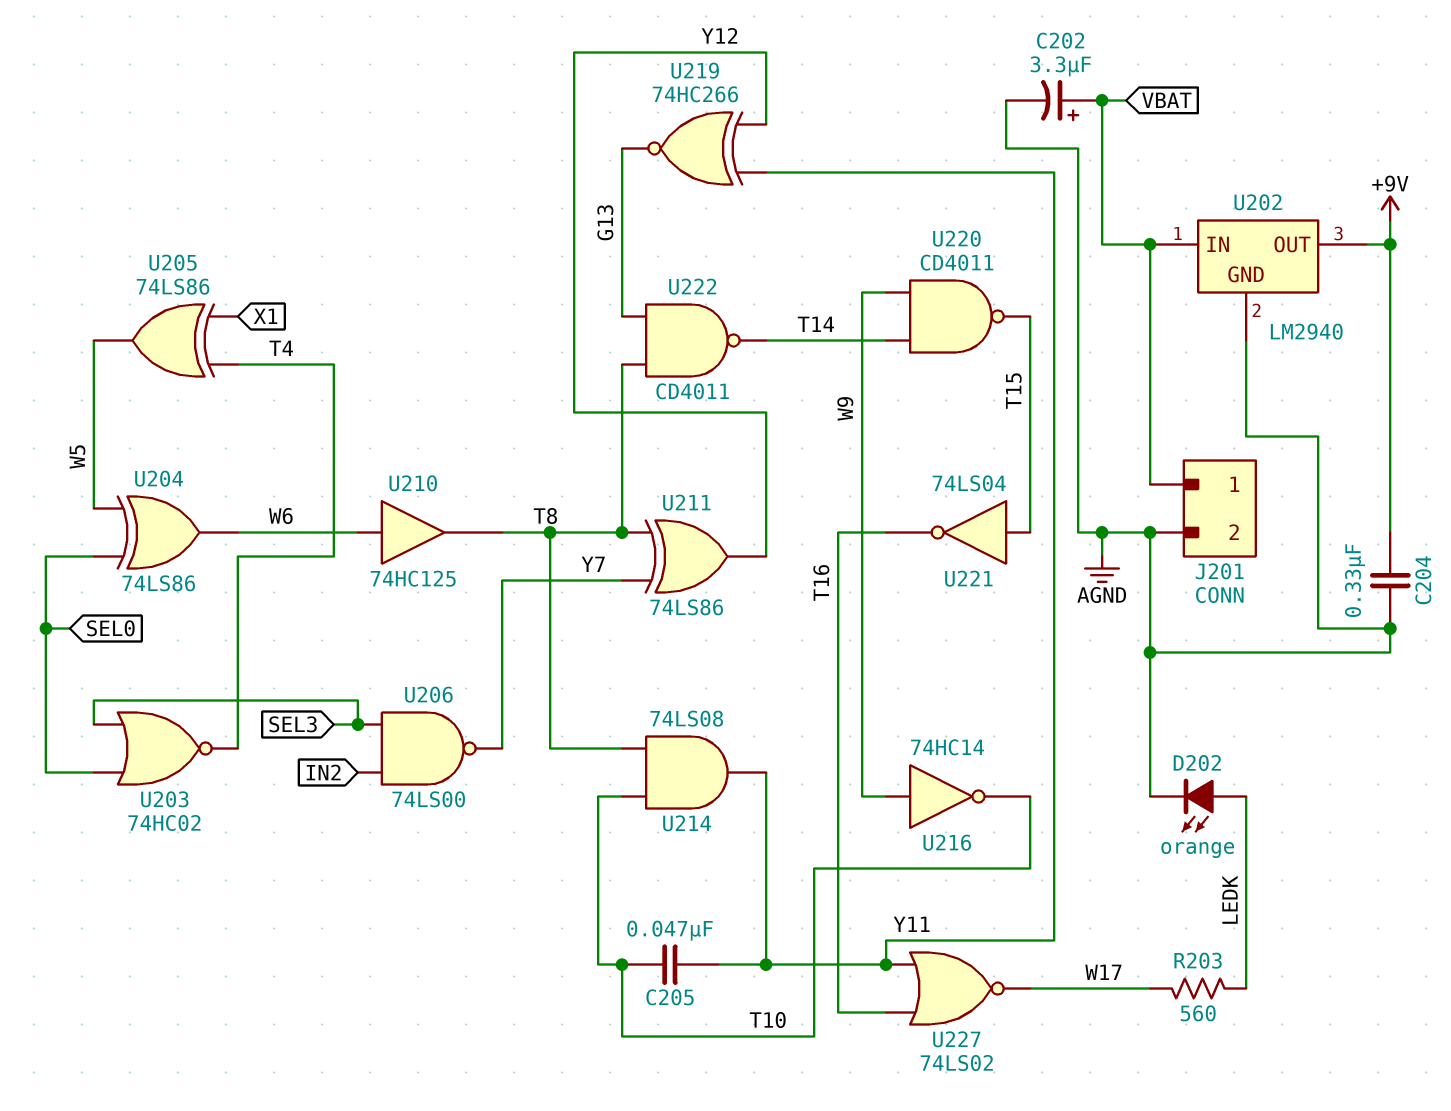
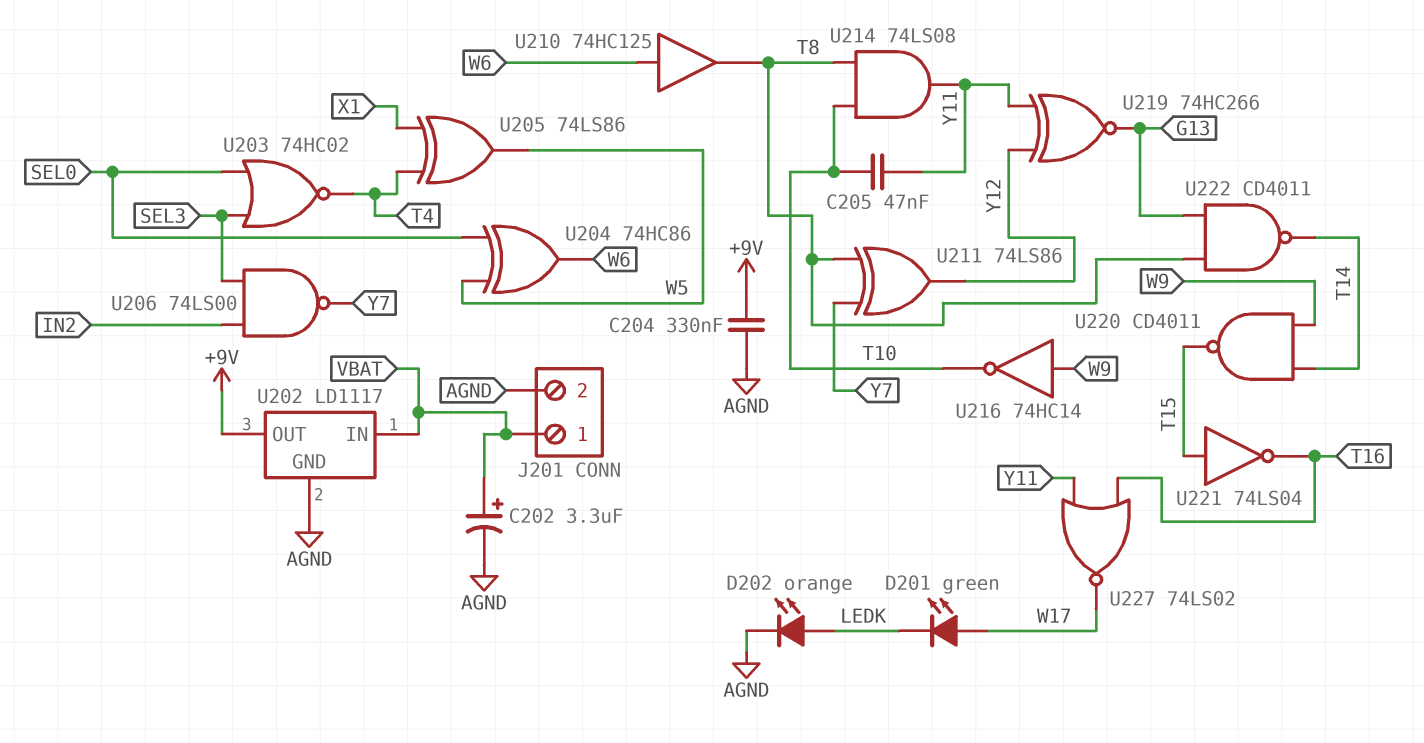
D201: none -> LED green (A W17, K LEDK)
R203: 560 (LEDK, W17) -> none
U202: LM2940 -> LD1117
U204: XOR 74LS86 (in SEL0, in W5, out W6) -> XOR 74HC86 (in SEL0, in W5, out W6)

